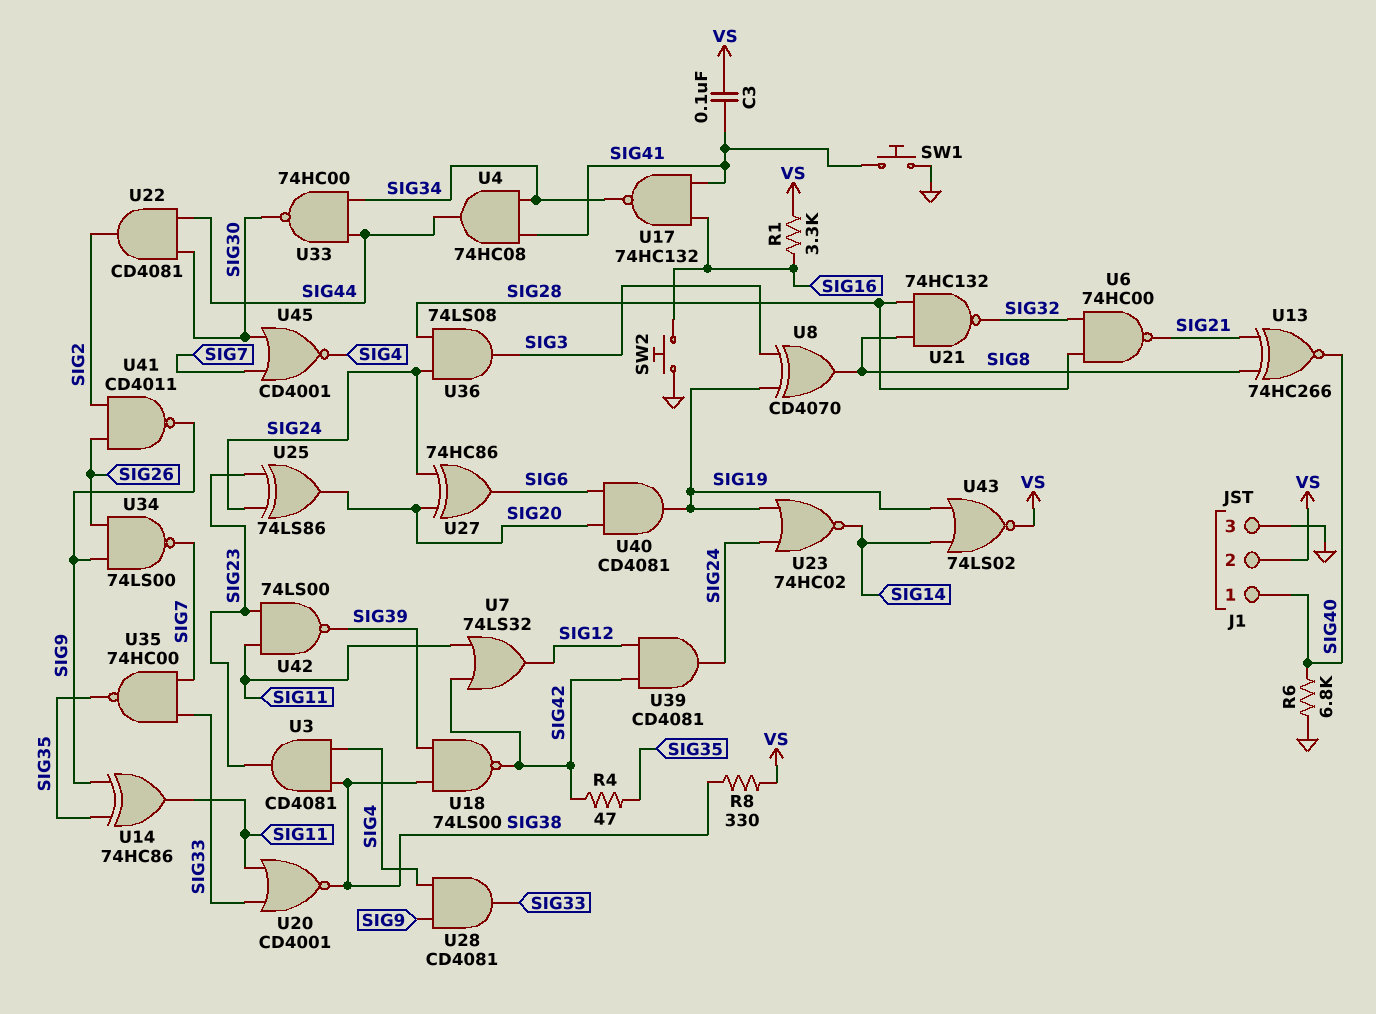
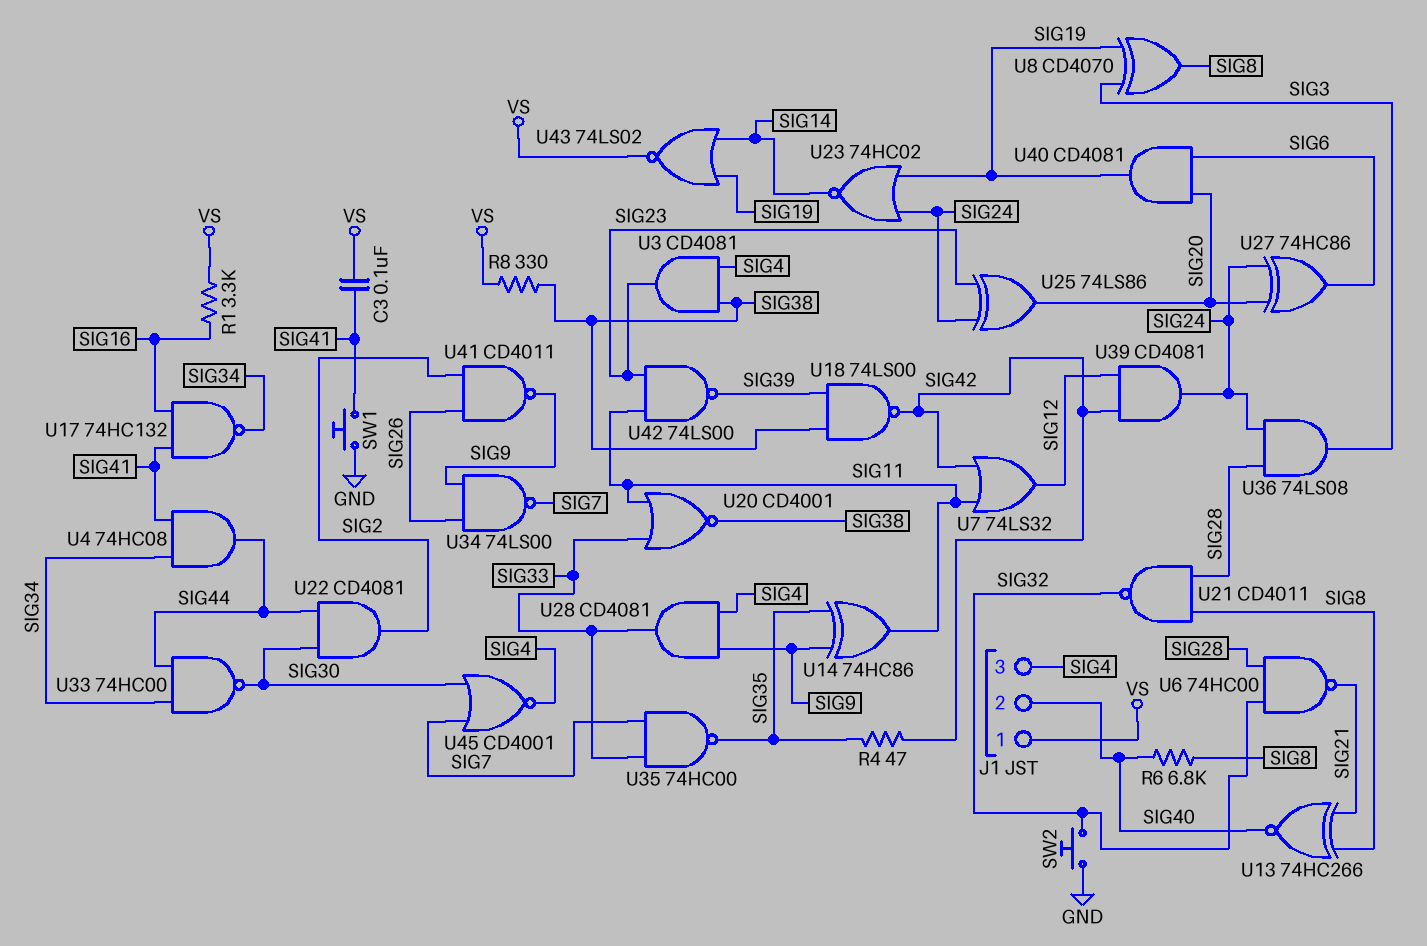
J1 pin 1: SIG40 -> VS
J1 pin 2: VS -> SIG40
J1 pin 3: GND -> SIG4
R6: 6.8k (GND, SIG40) -> 6.8k (SIG8, SIG40)
SW2: button (GND, SIG16) -> button (GND, SIG32)
U21: NAND 74HC132 (in SIG8, in SIG28, out SIG32) -> NAND CD4011 (in SIG8, in SIG28, out SIG32)

